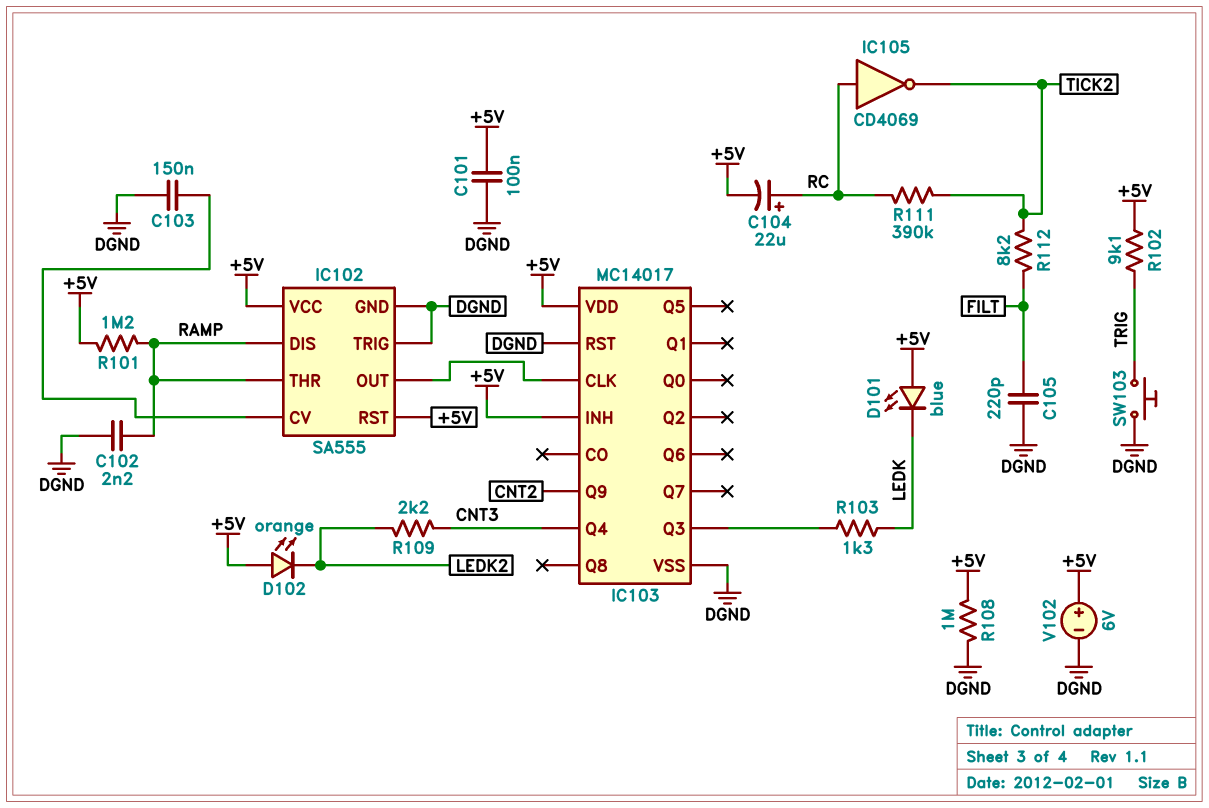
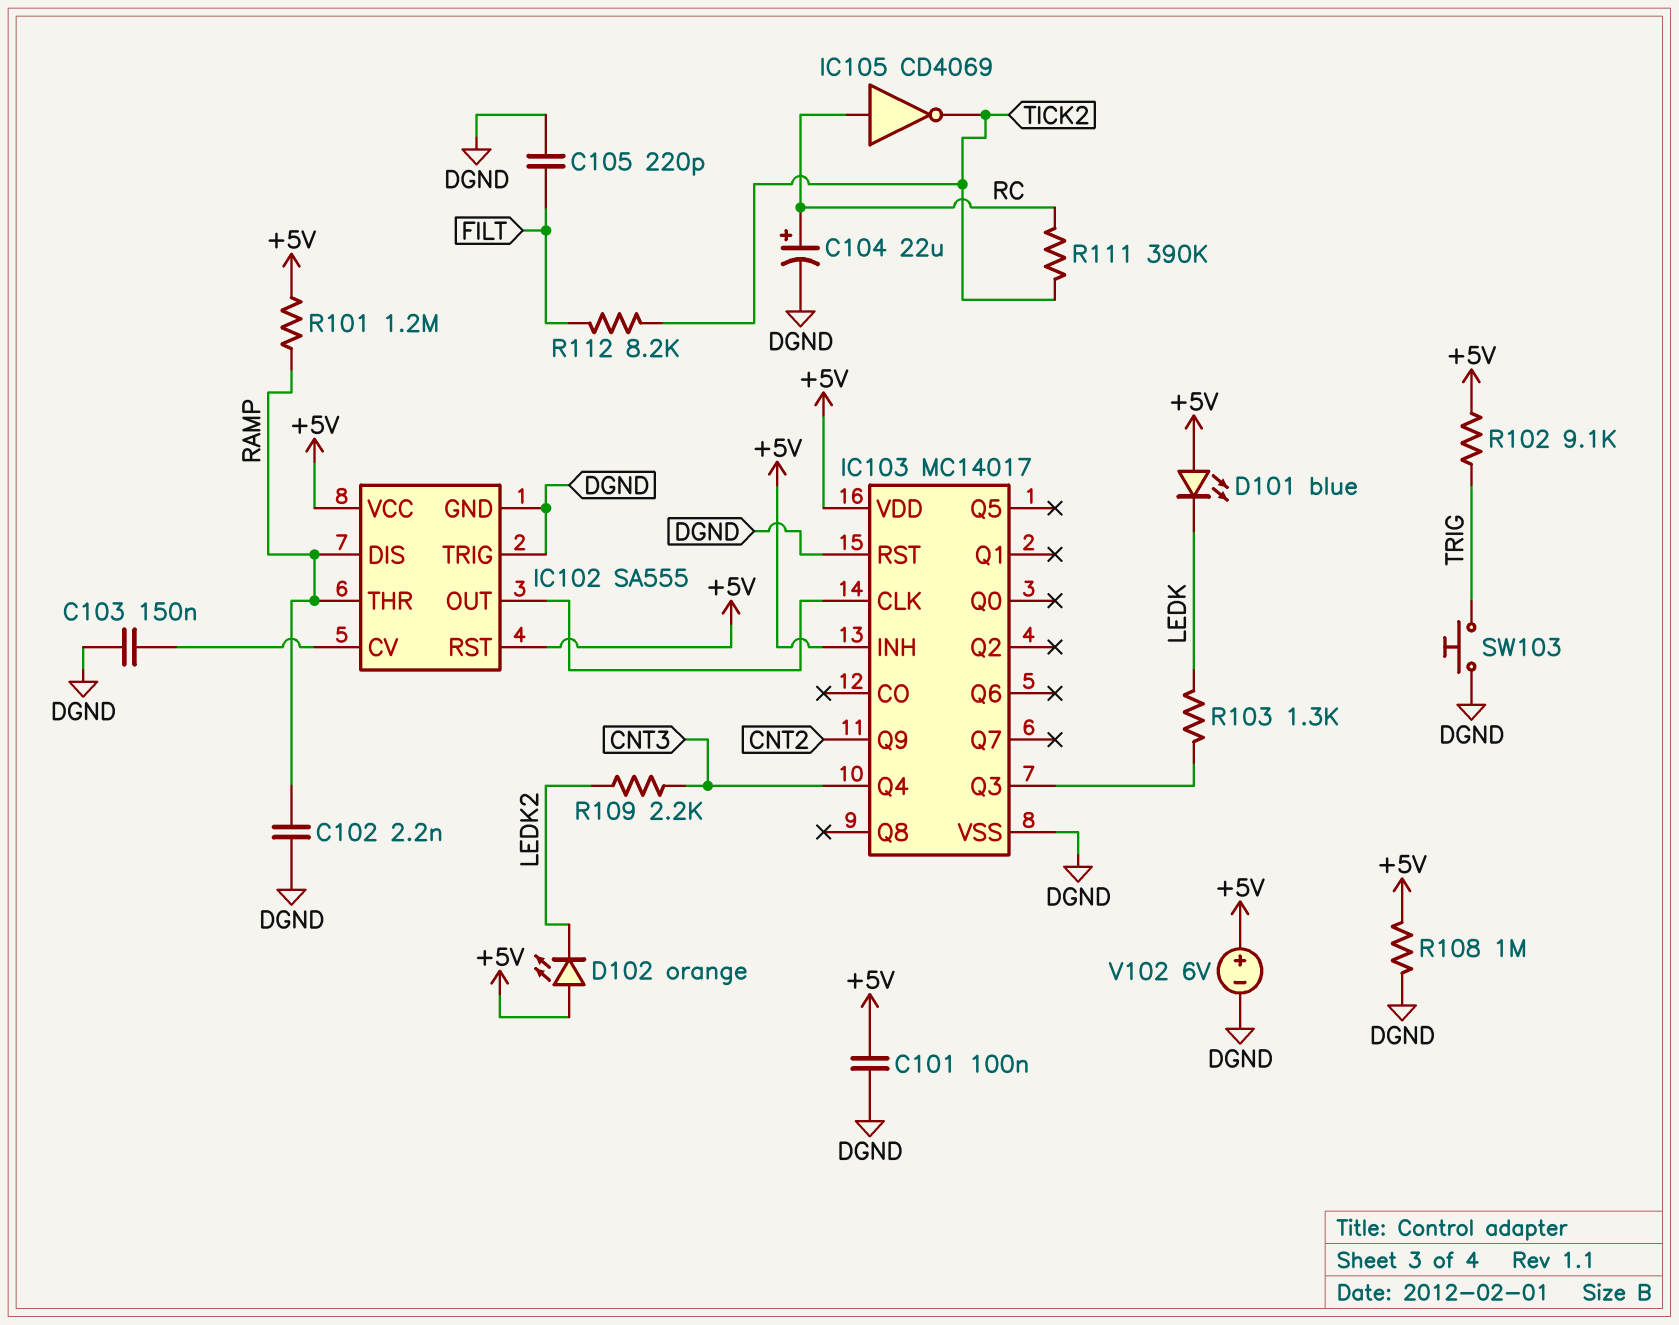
C104: 22uF (plus RC, minus +5V) -> 22uF (plus RC, minus DGND)

